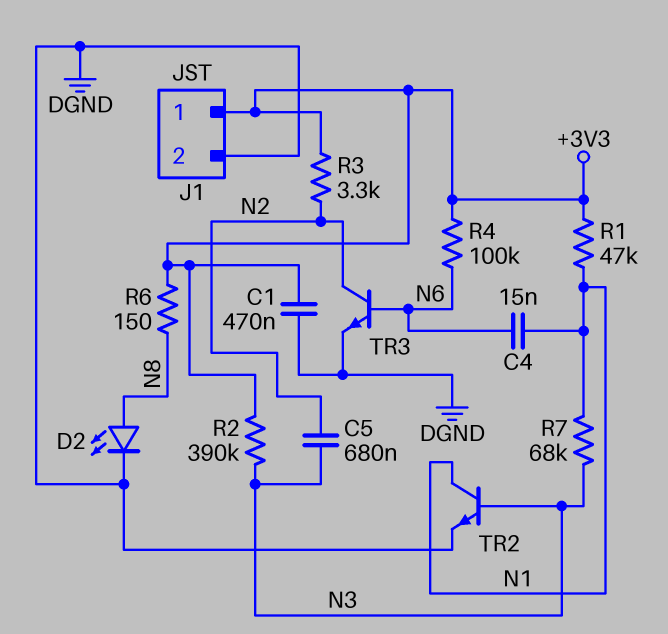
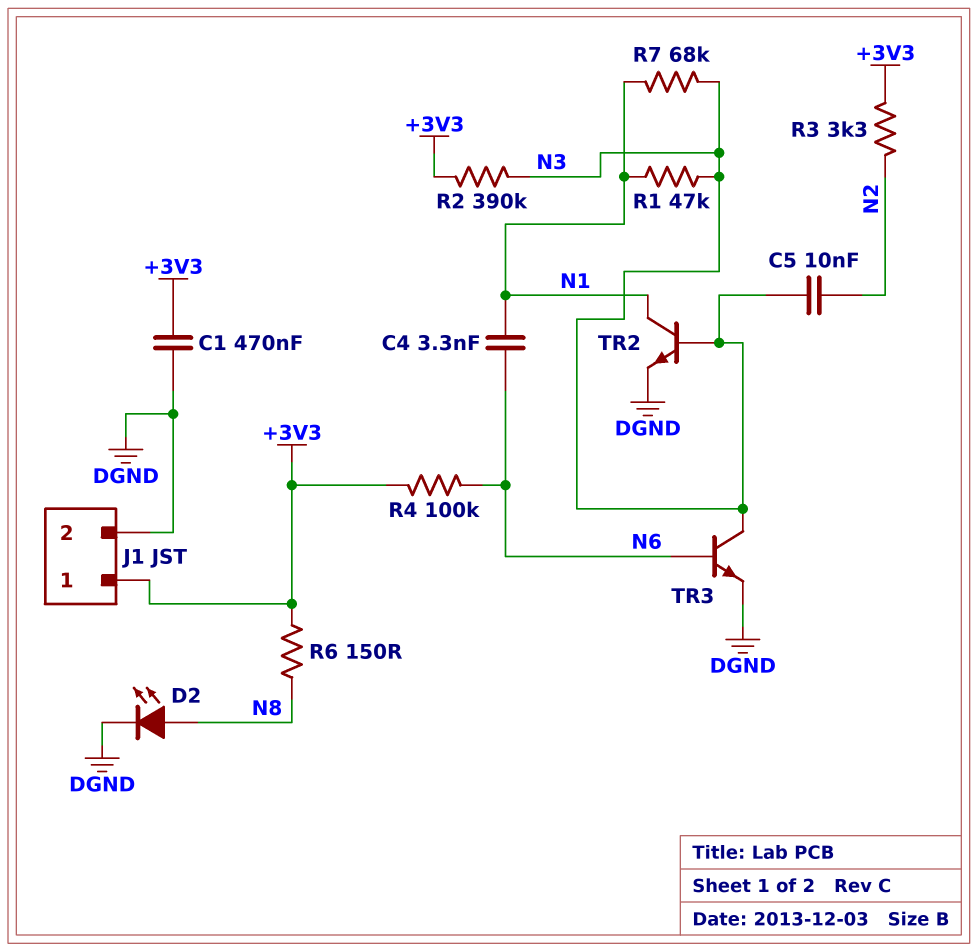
C4: 15nF (N1, N6) -> 3.3nF (N1, N6)
C5: 680nF (N2, N3) -> 10nF (N2, N3)
R1: 47k (+3V3, N1) -> 47k (N1, N3)
TR3: NPN (B N6, C N2, E DGND) -> NPN (B N6, C N3, E DGND)

